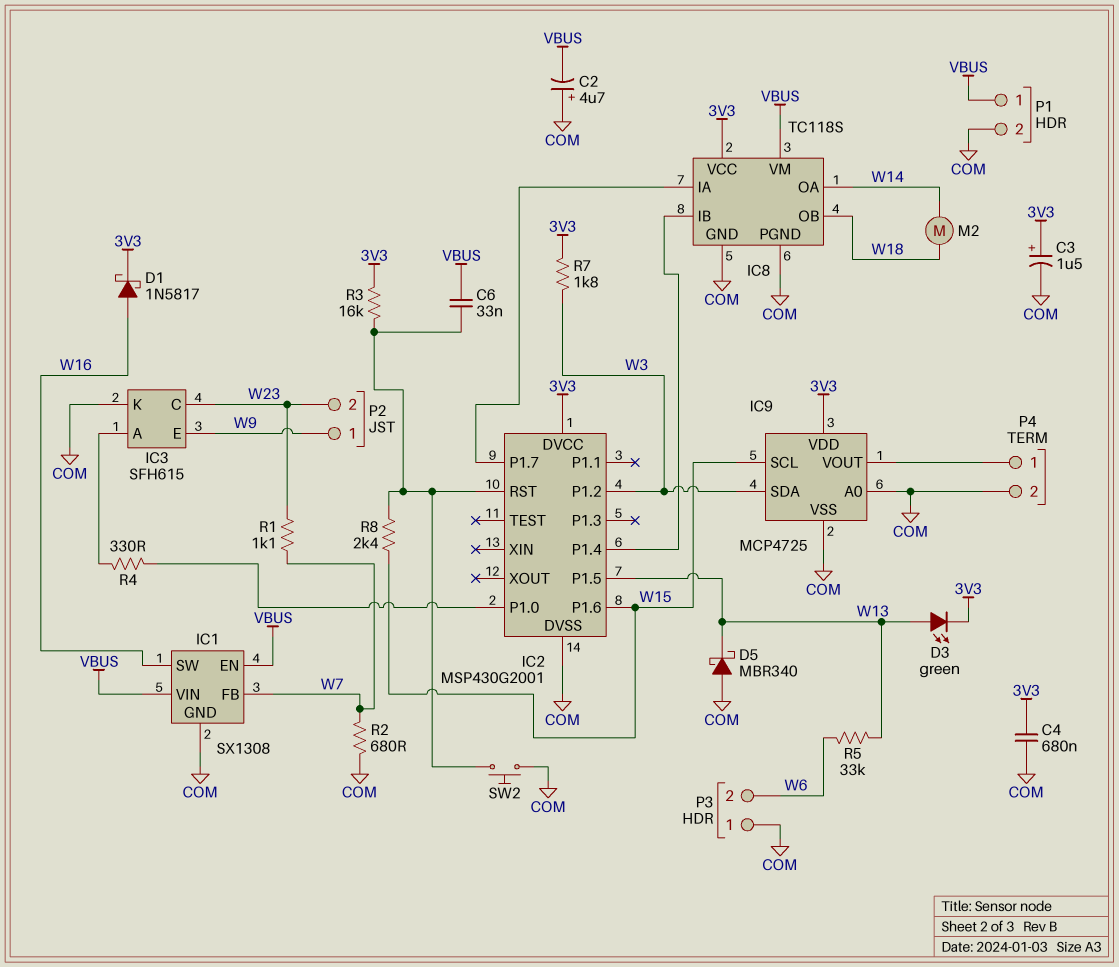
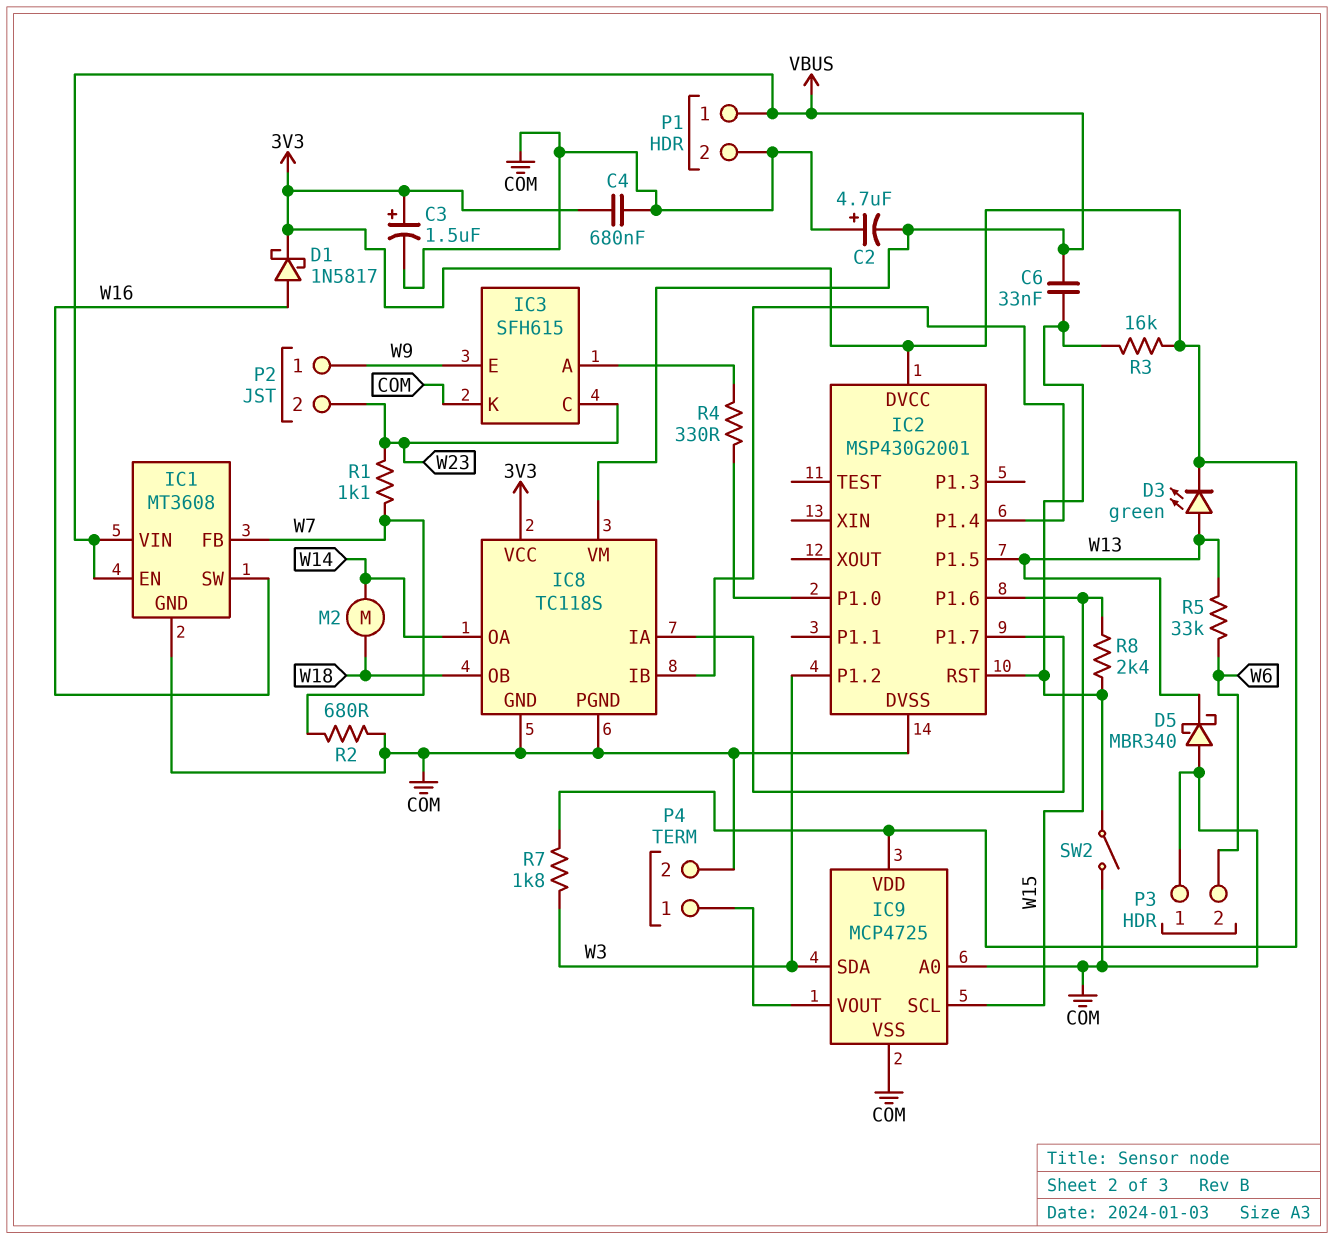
IC1: SX1308 -> MT3608
SW2: button (COM, IC2/RST) -> switch (COM, IC2/RST)

